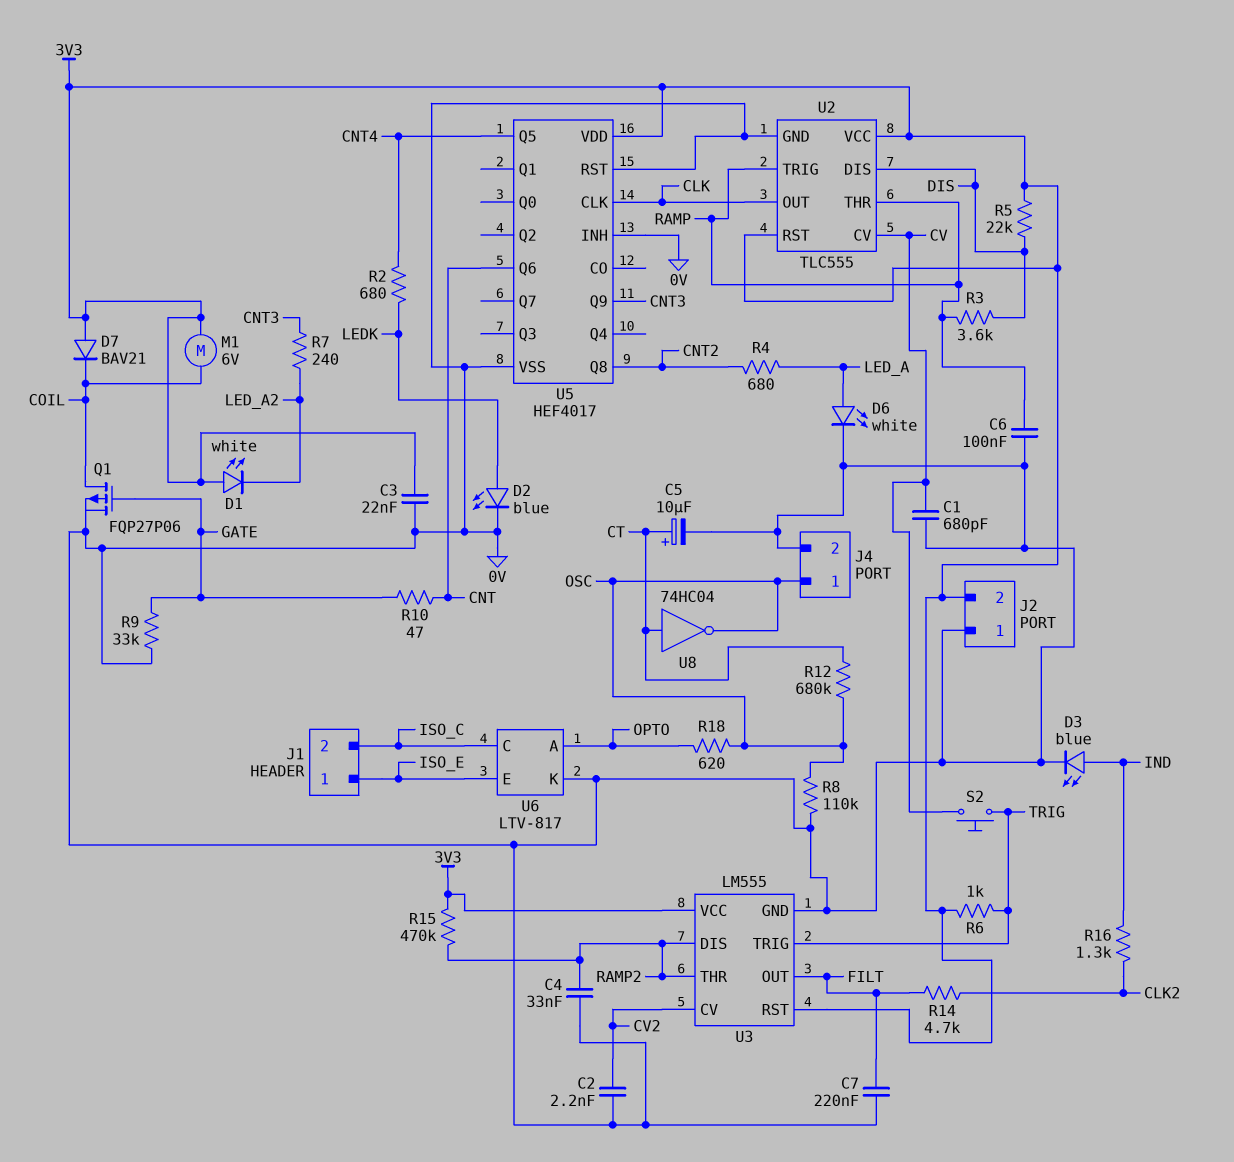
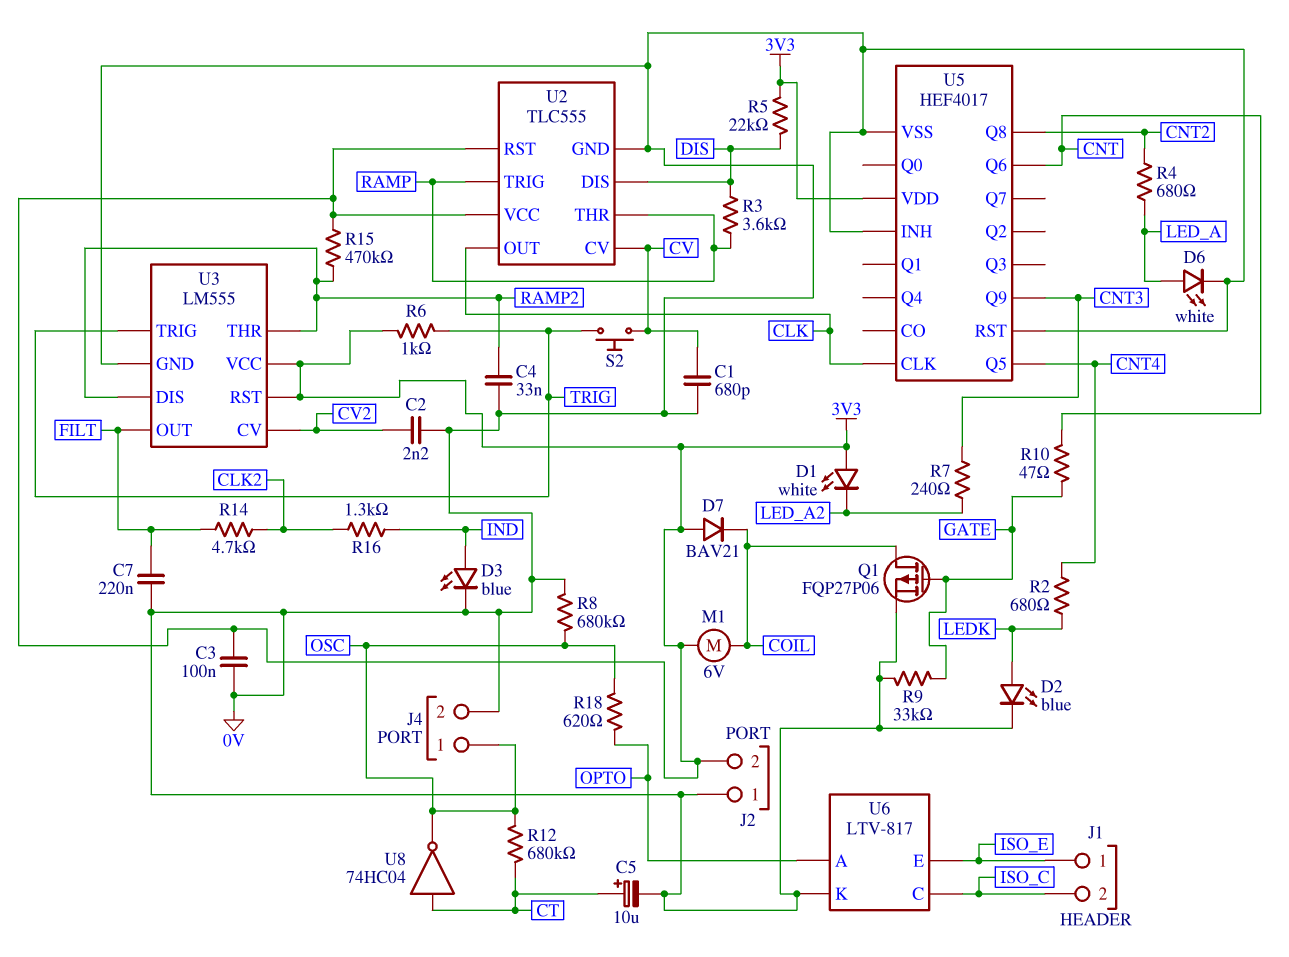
C3: 22nF (0V, 3V3) -> 100nF (0V, 3V3)
C6: 100nF (0V, RAMP) -> none
R8: 110k (0V, OSC) -> 680k (0V, OSC)

